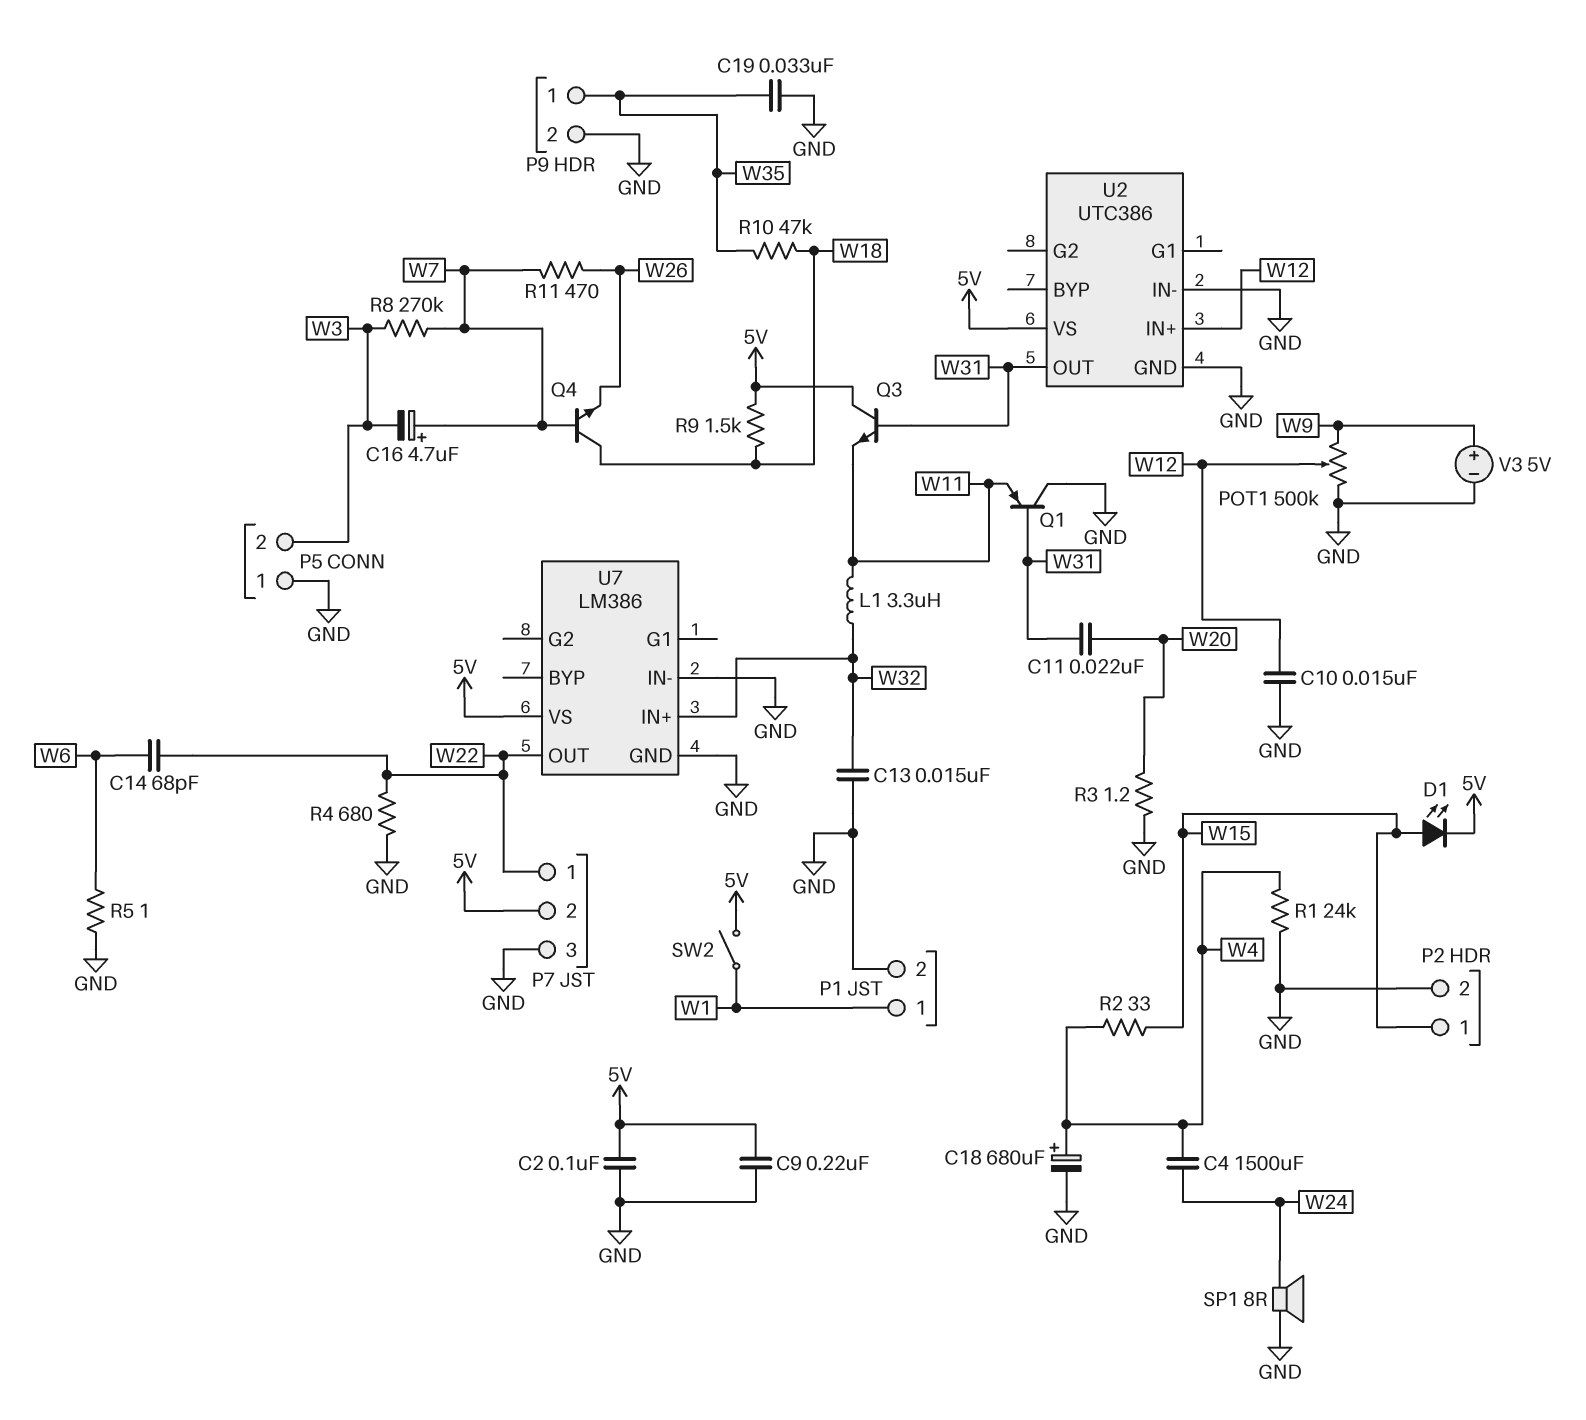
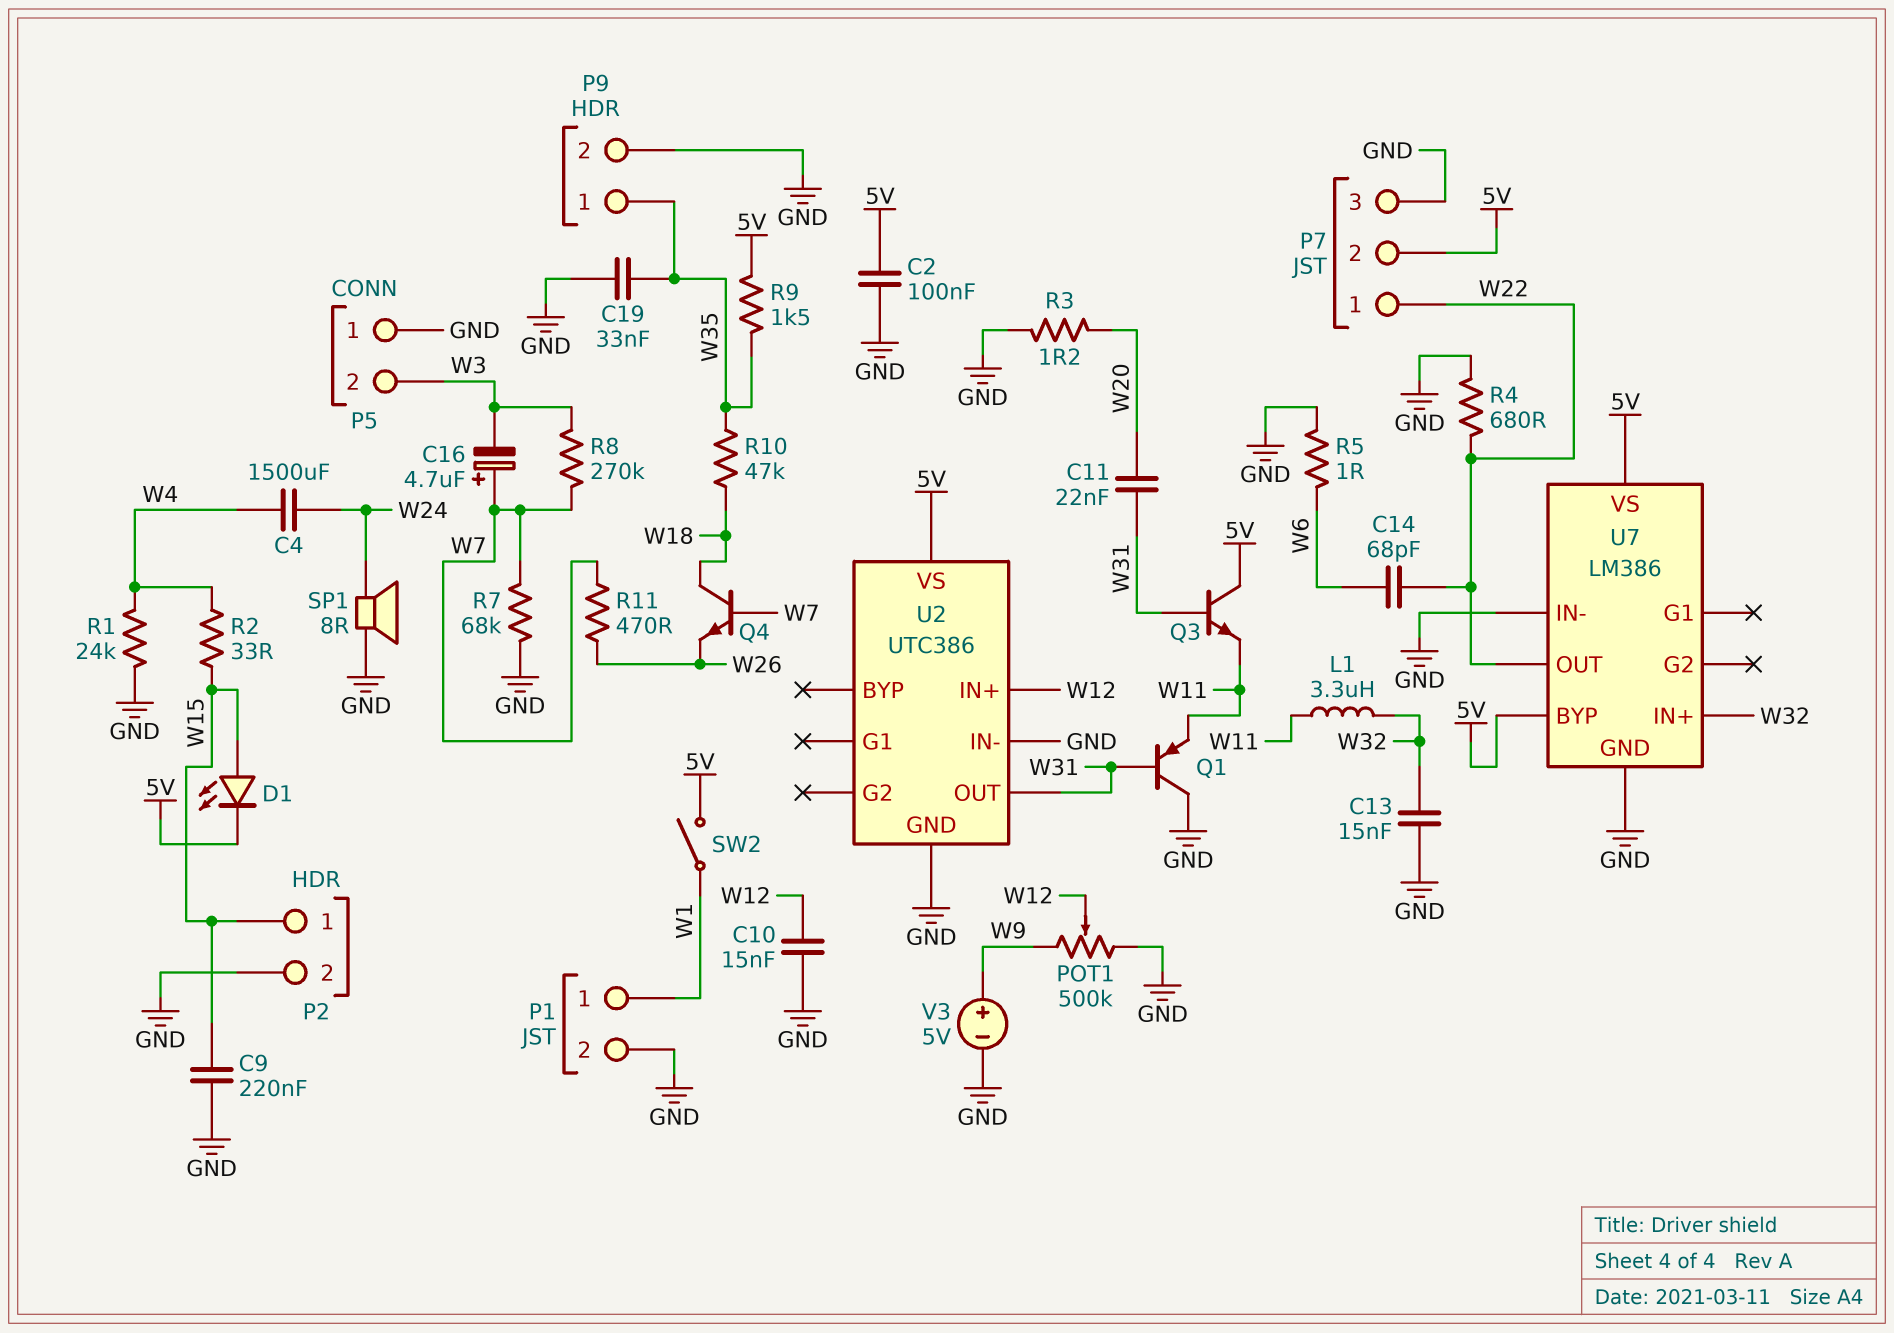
C9: 220nF (5V, GND) -> 220nF (GND, W15)
C18: 680uF (plus W4, minus GND) -> none
R7: none -> 68k (GND, W7)
R9: 1.5k (5V, W18) -> 1.5k (5V, W35)
U7 pin BYP: none -> 5V

